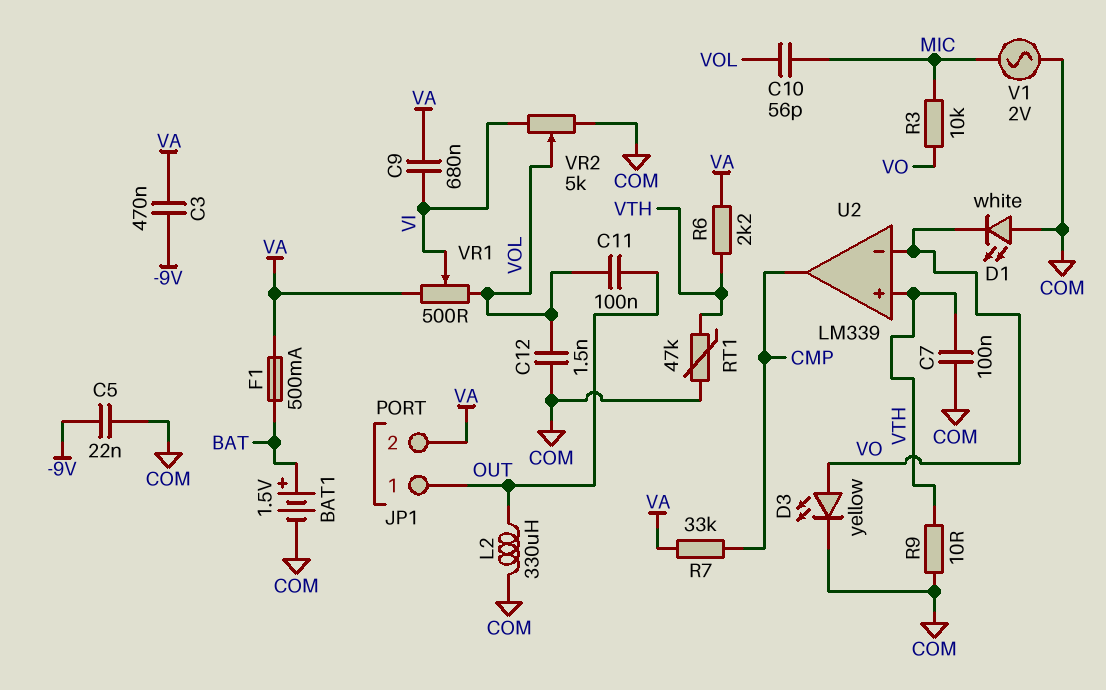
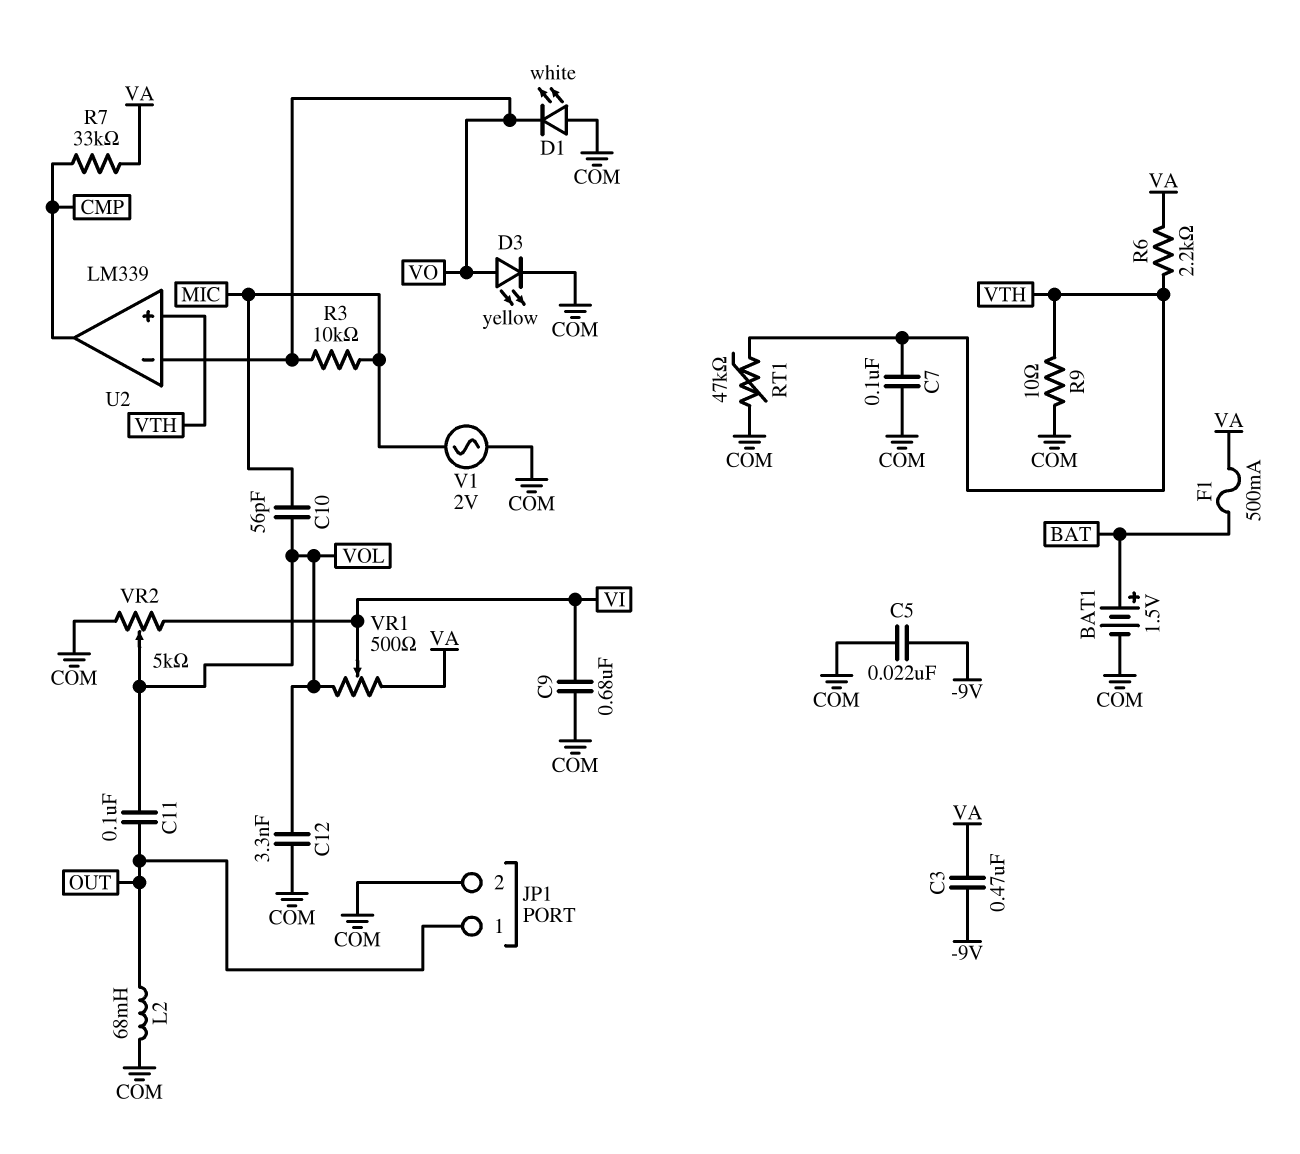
C9: 680nF (VA, VI) -> 680nF (COM, VI)
C12: 1.5nF (COM, VOL) -> 3.3nF (COM, VOL)
JP1 pin 2: VA -> COM
L2: 330uH (COM, OUT) -> 68mH (COM, OUT)

